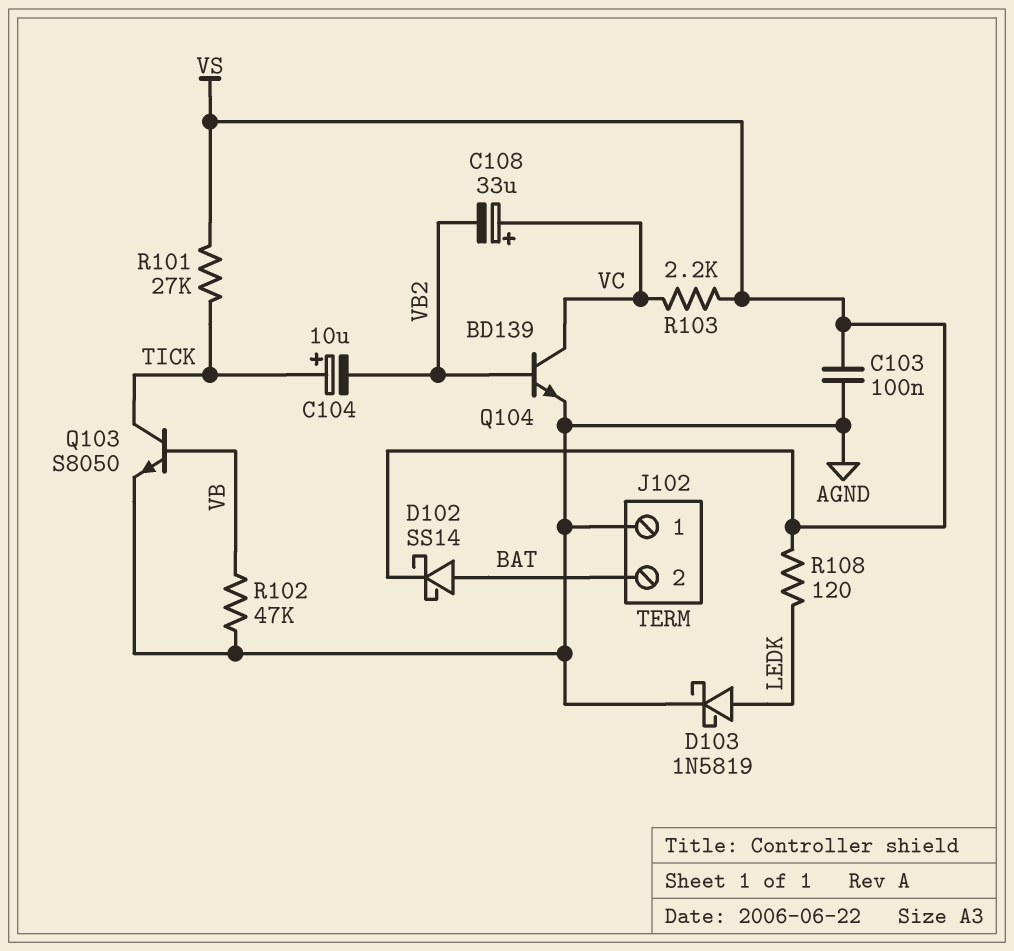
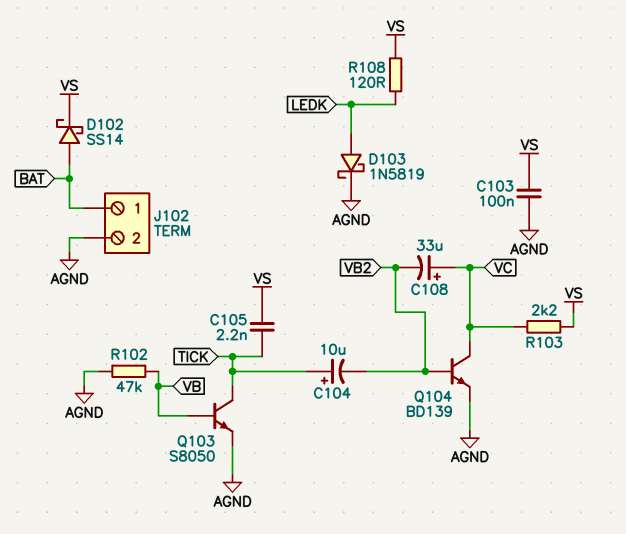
C105: none -> 2.2nF (TICK, VS)
J102 pin 1: AGND -> BAT
J102 pin 2: BAT -> AGND
R101: 27k (TICK, VS) -> none

